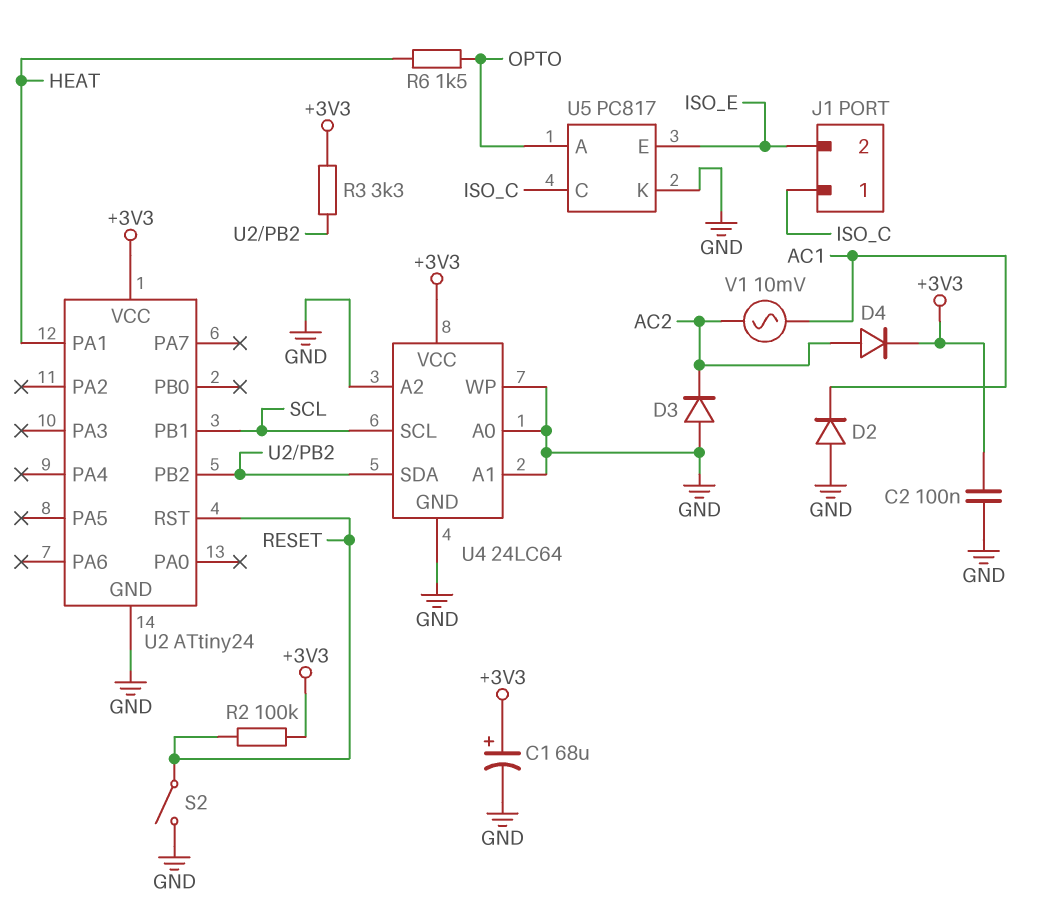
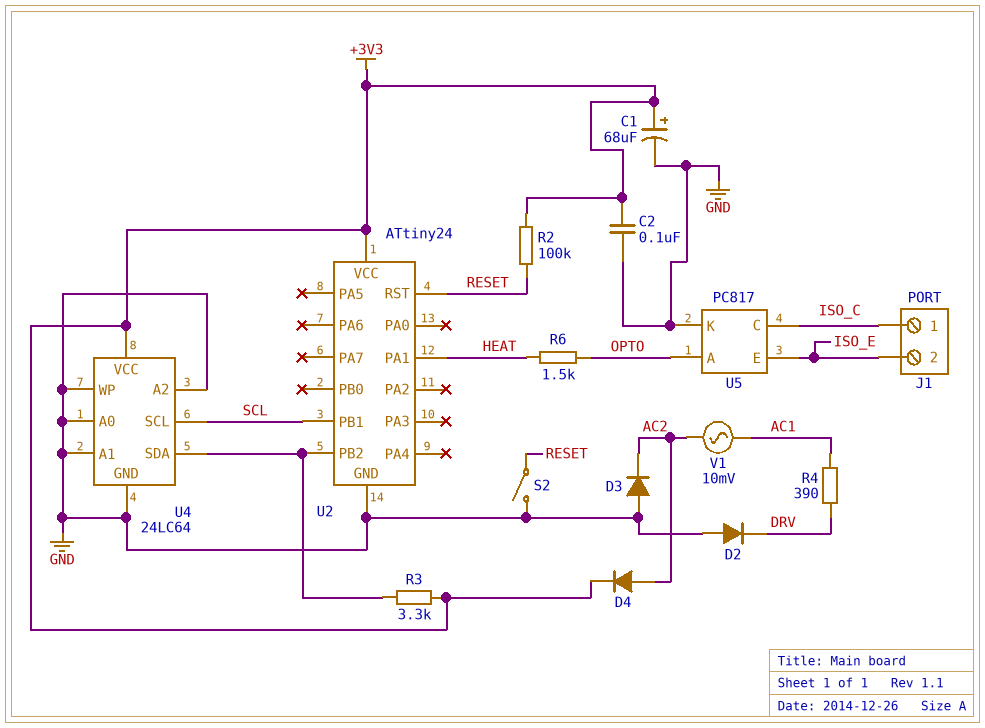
D2: diode (A GND, K AC1) -> diode (A GND, K DRV)
R4: none -> 390 (AC1, DRV)

